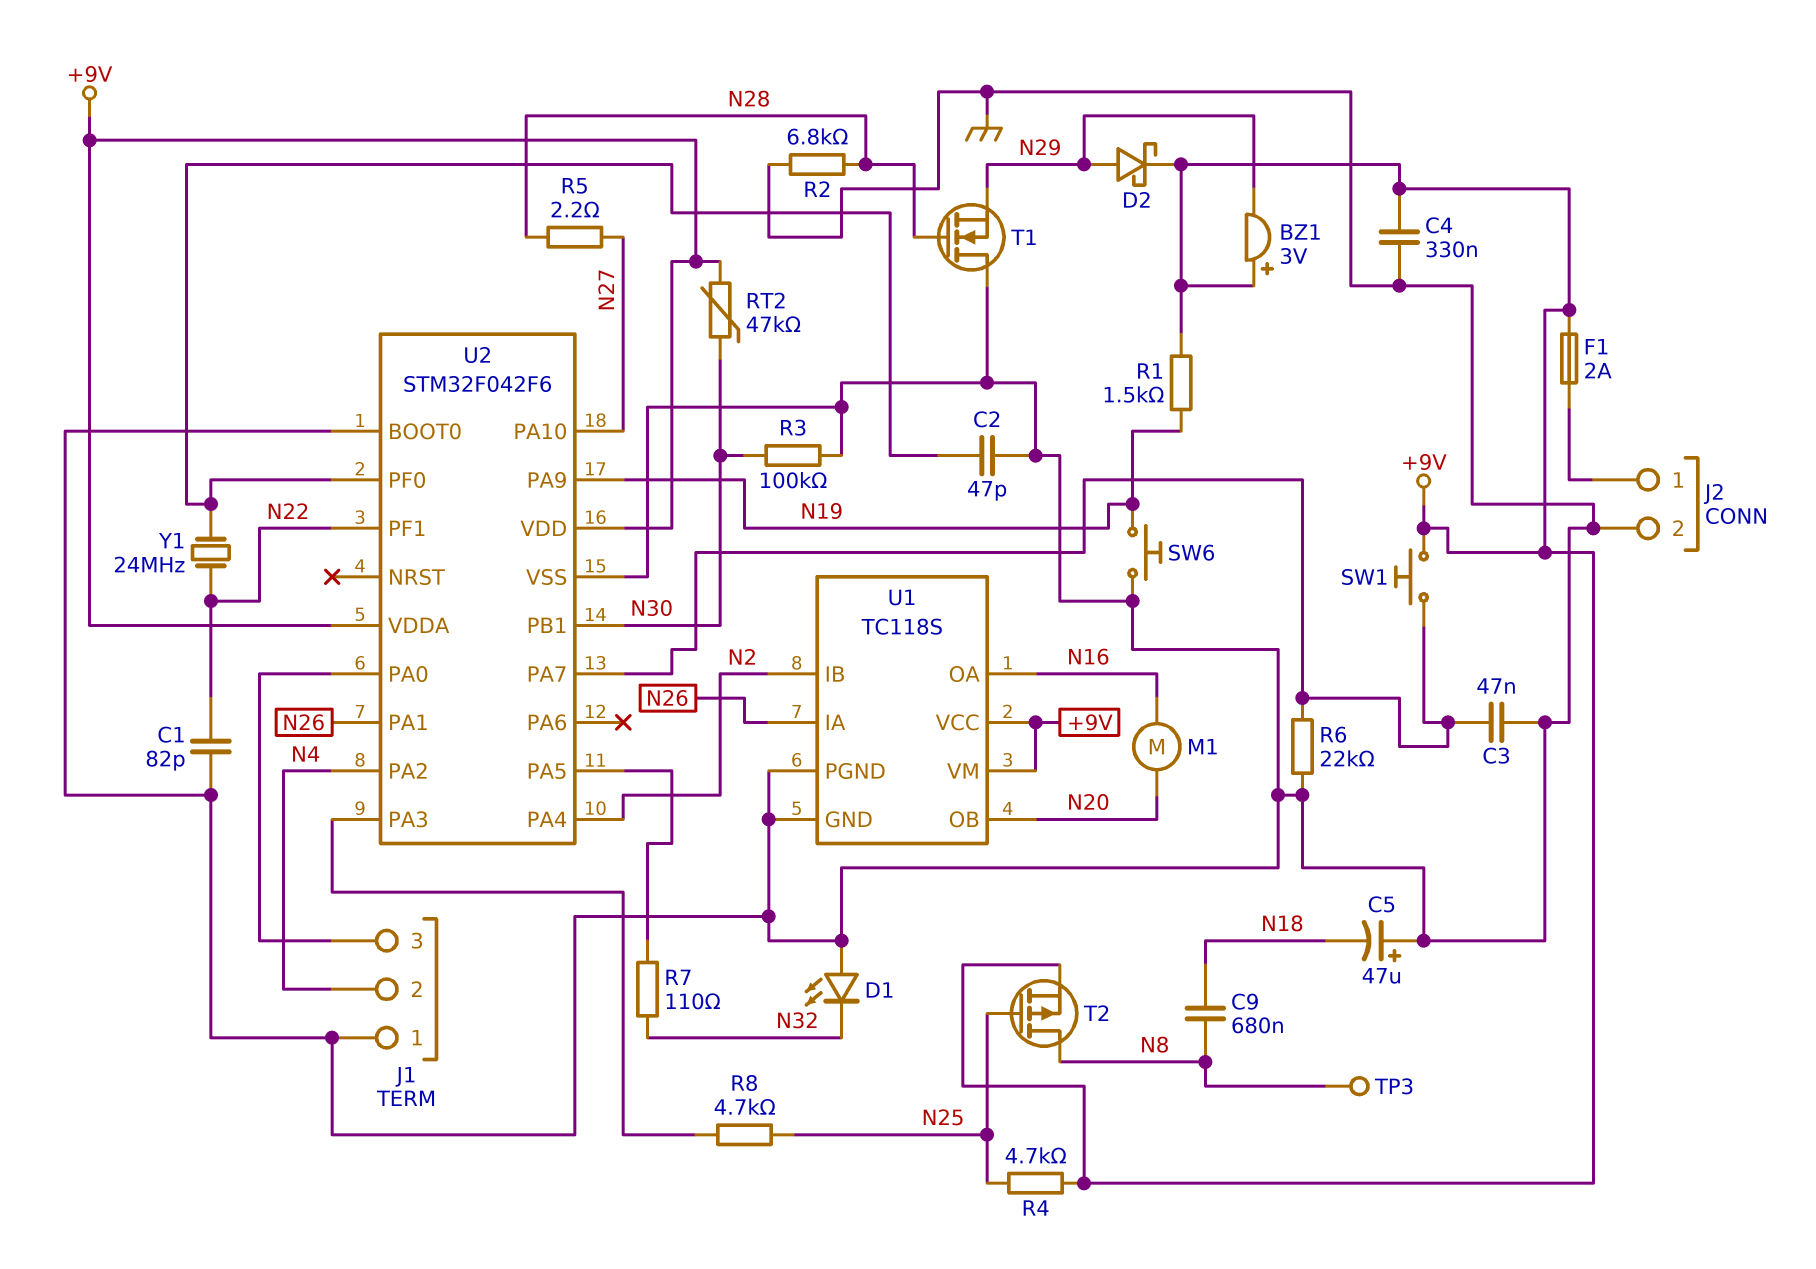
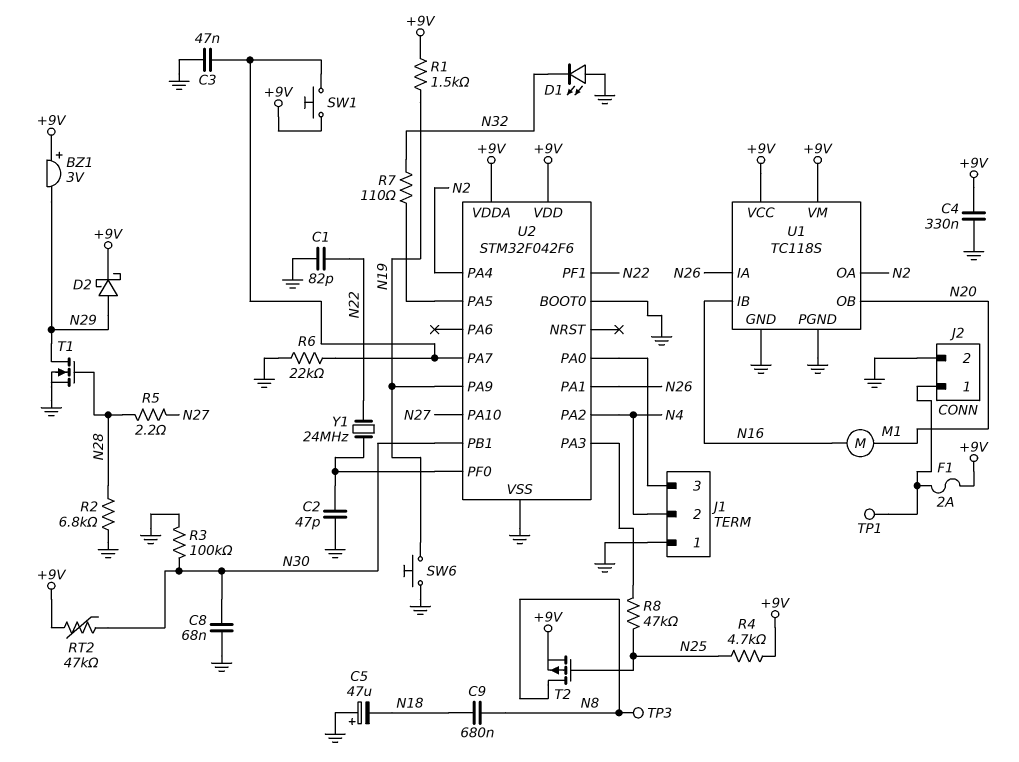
C8: none -> 68nF (GND, N30)
R8: 4.7k (N25, U2/PA3) -> 47k (N25, U2/PA3)
T1: NMOS (G N28, D GND, S N29) -> NMOS (G N28, D N29, S GND)
TP1: none -> test point (J2/1)
U1 pin IB: N2 -> N16
U1 pin OA: N16 -> N2

